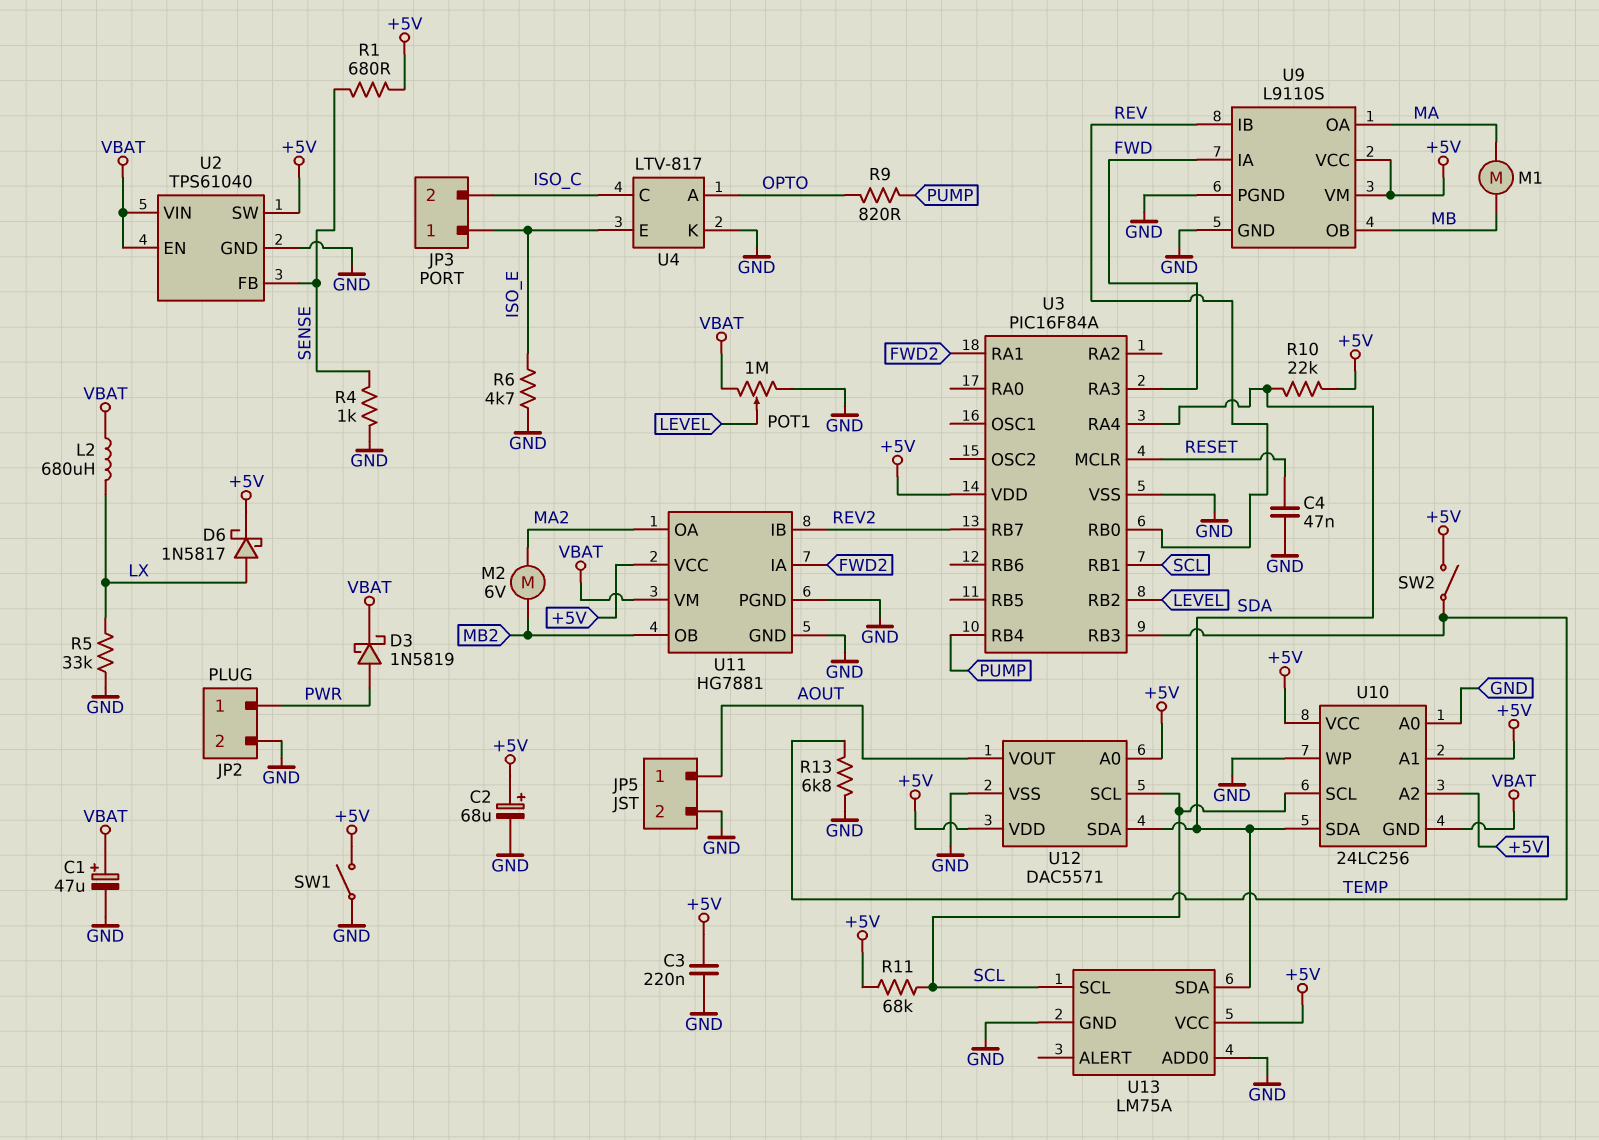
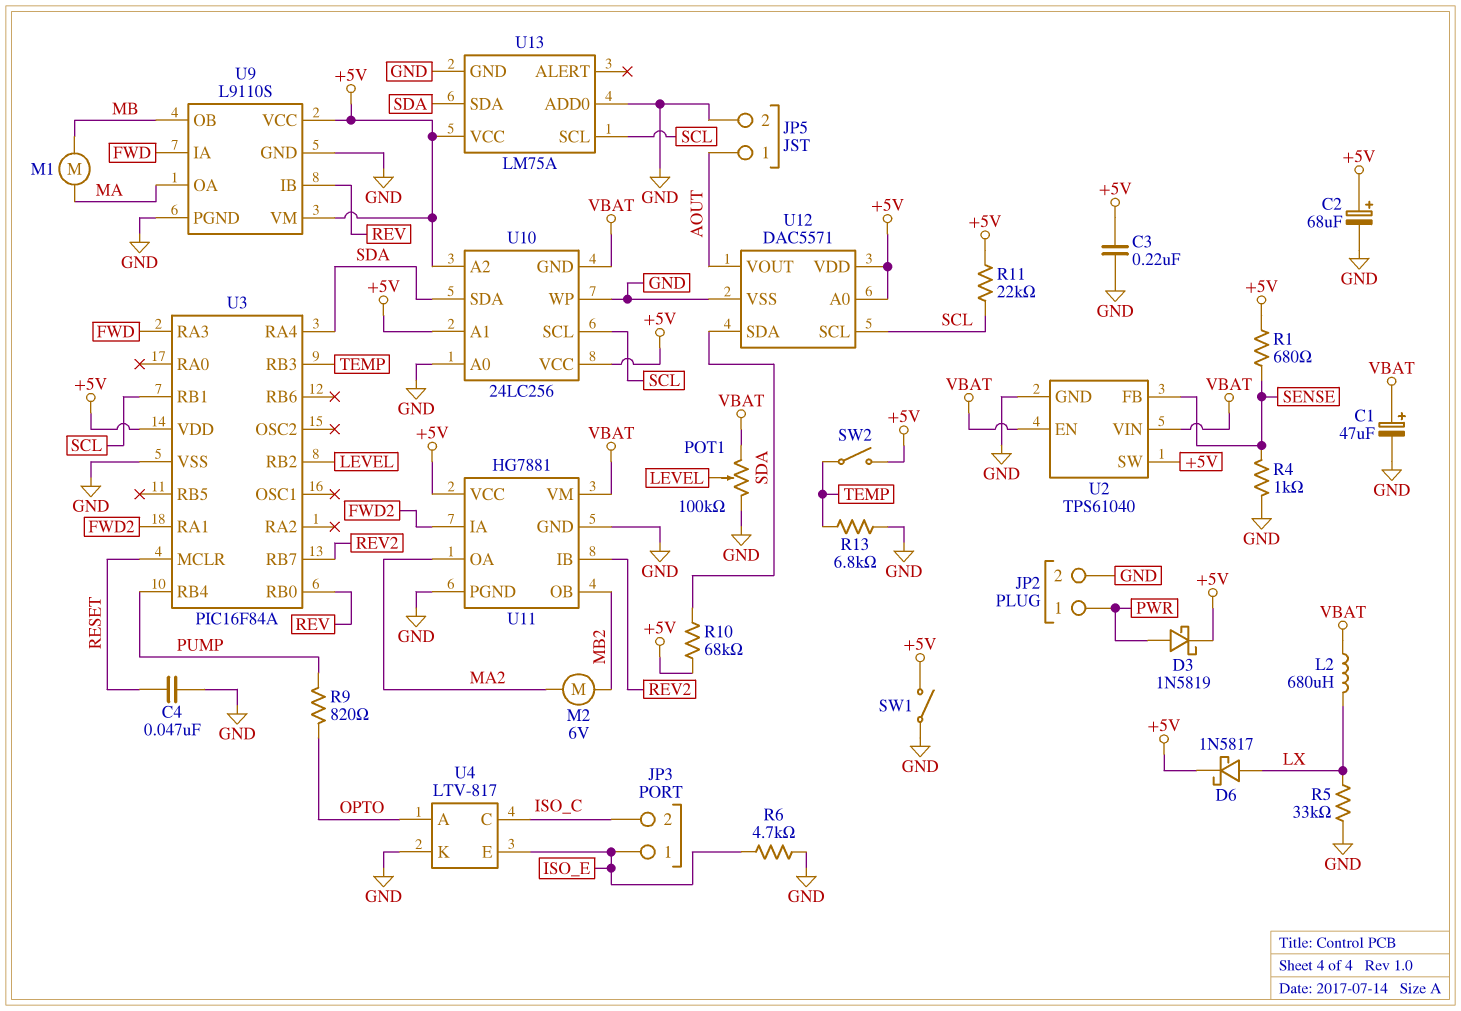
D3: schottky 1N5819 (A PWR, K VBAT) -> schottky 1N5819 (A PWR, K +5V)
POT1: 1M (GND, VBAT, wiper LEVEL) -> 100k (GND, VBAT, wiper LEVEL)
R10: 22k (+5V, SDA) -> 68k (+5V, SDA)
R11: 68k (+5V, SCL) -> 22k (+5V, SCL)

